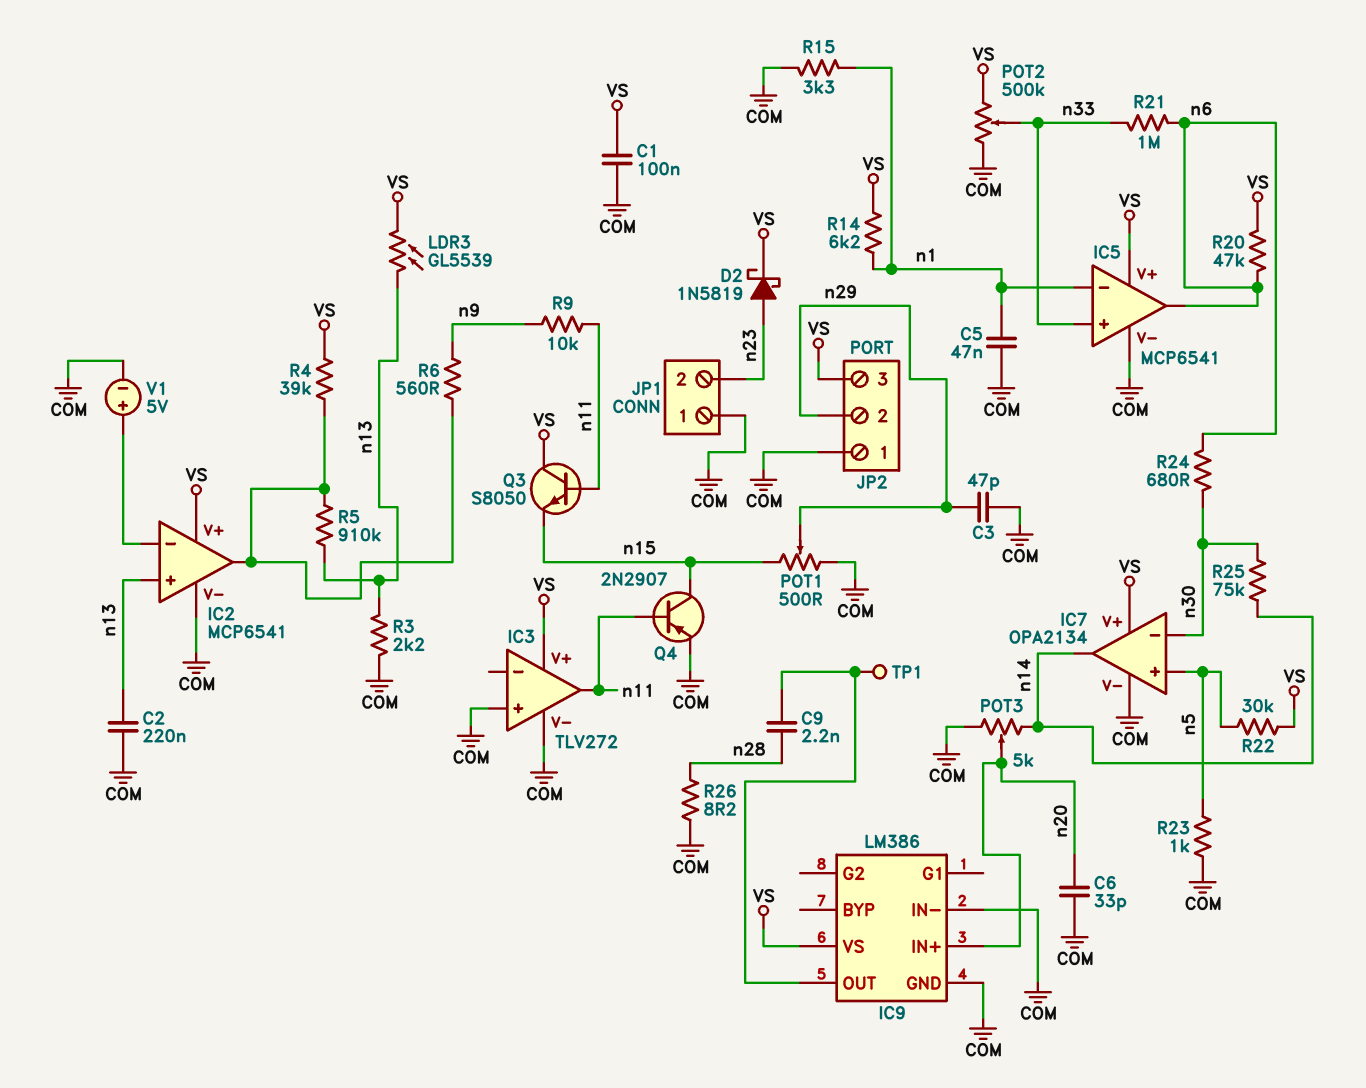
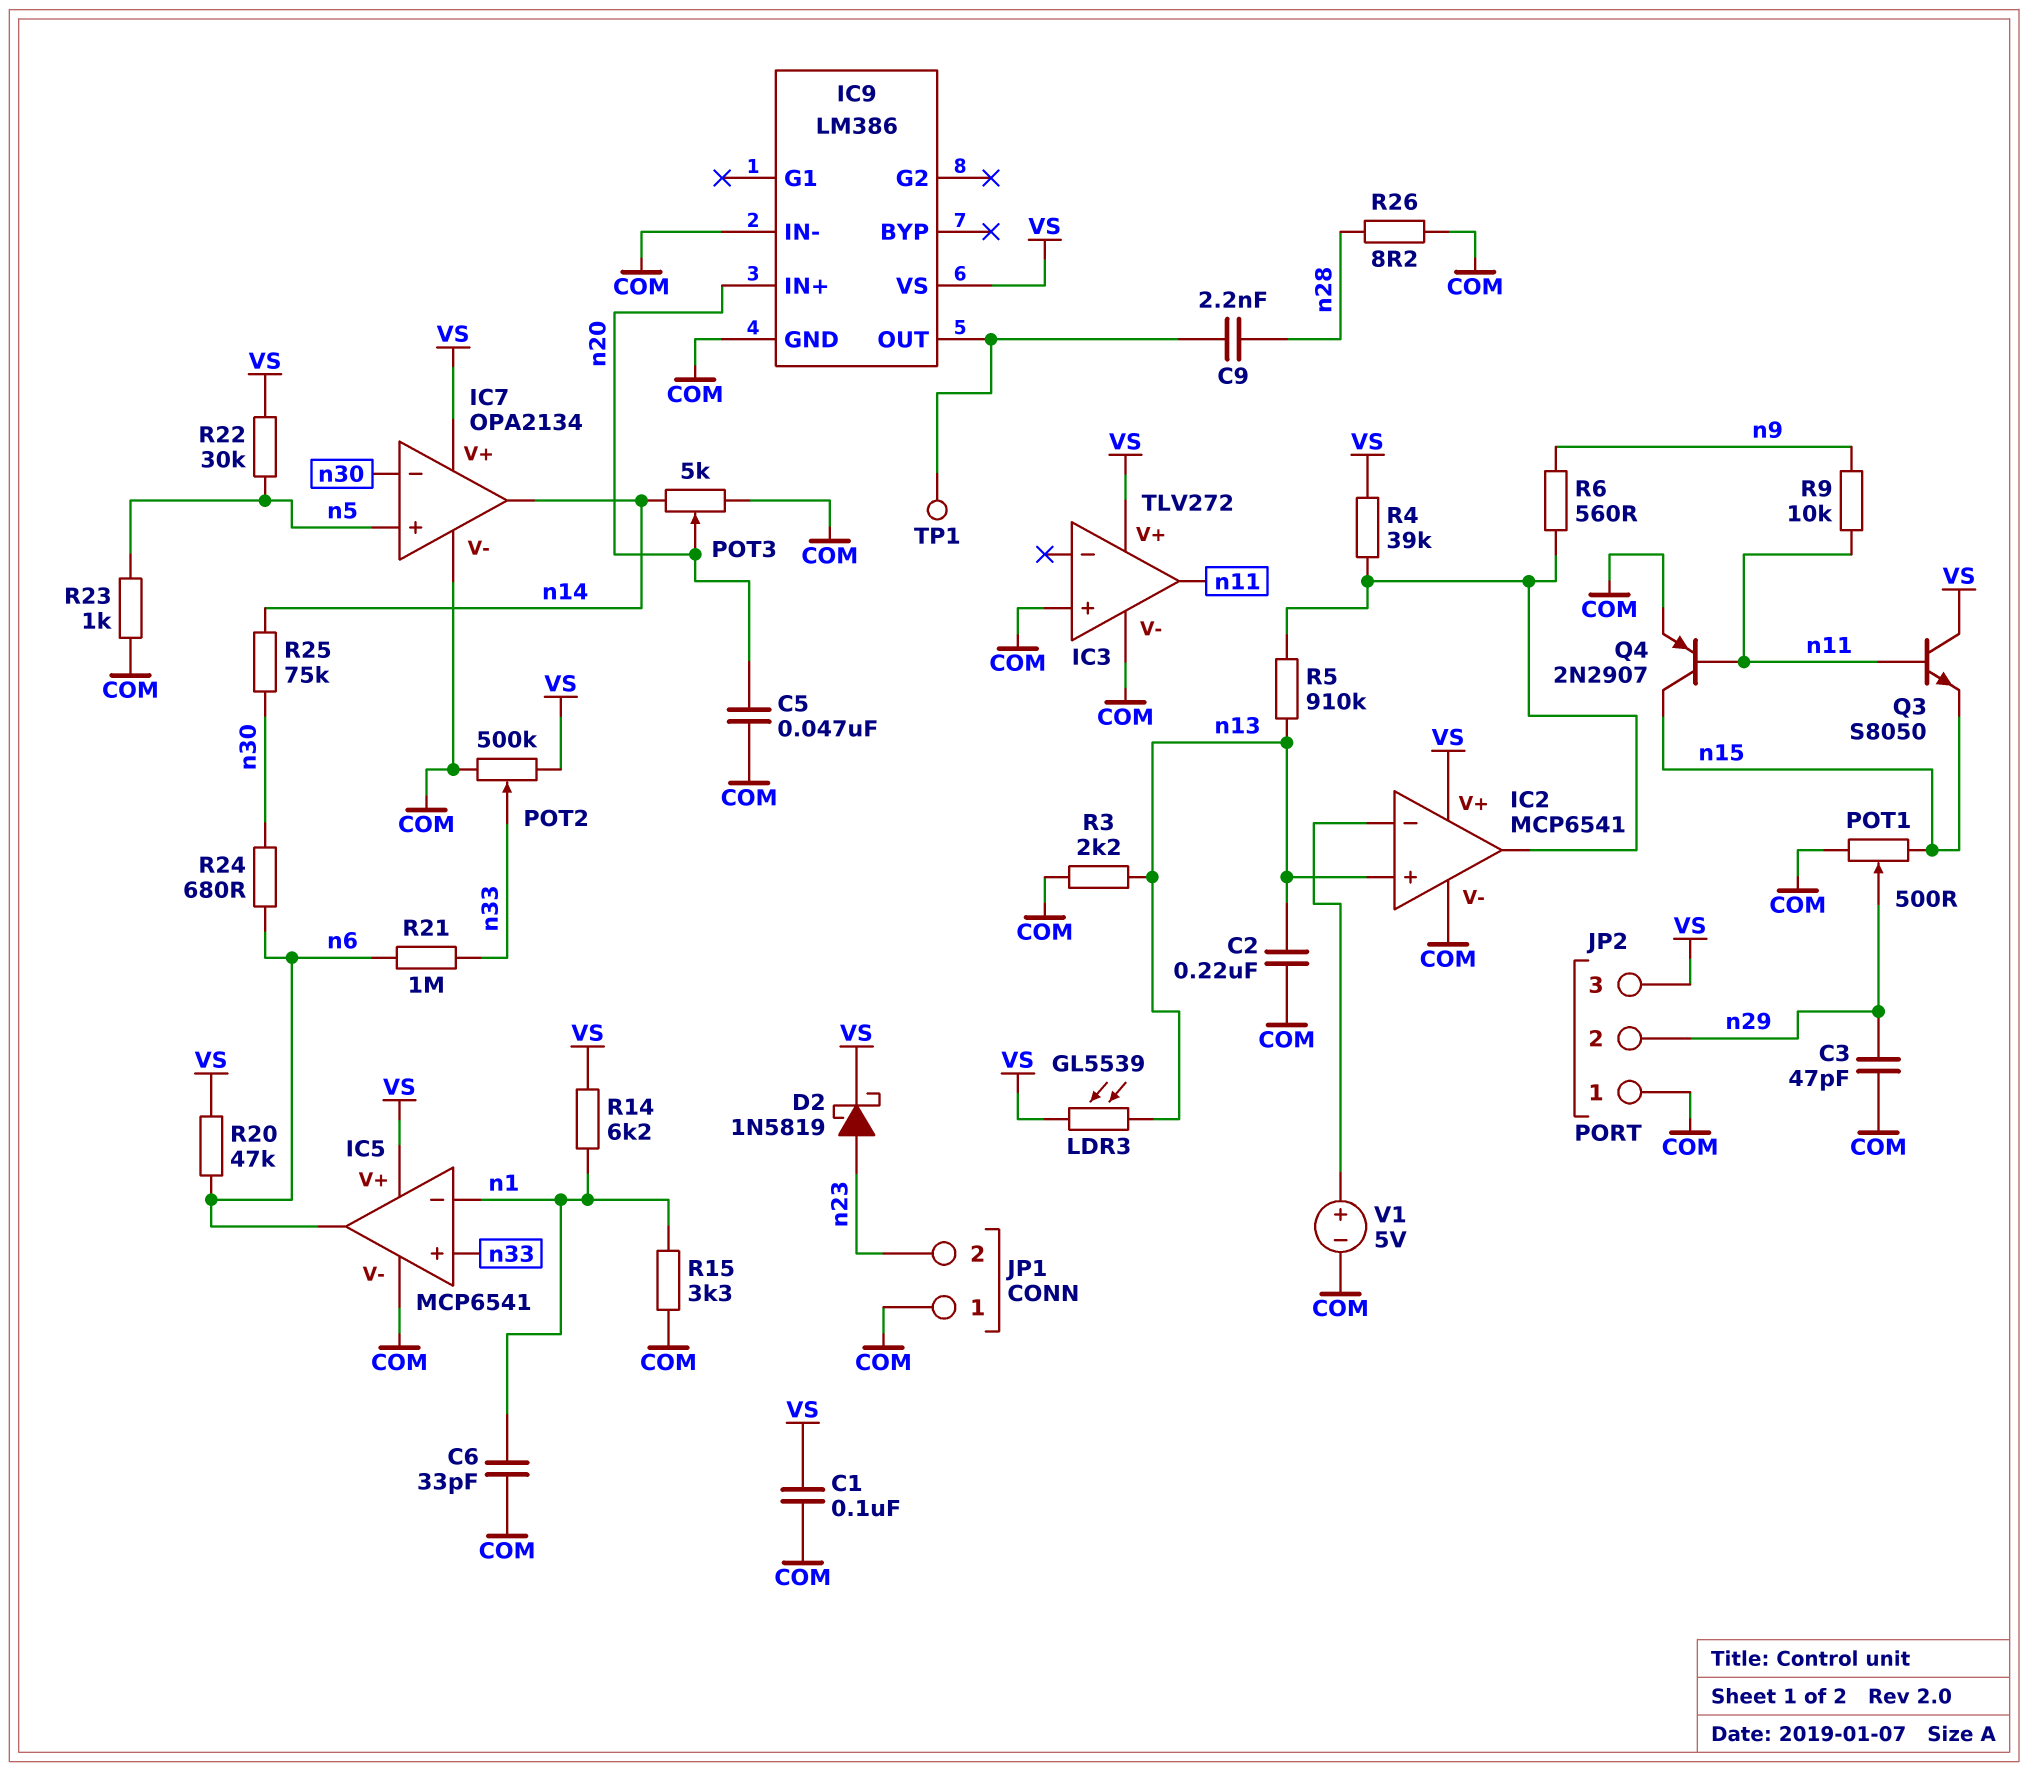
C5: 47nF (COM, n1) -> 47nF (COM, n20)
C6: 33pF (COM, n20) -> 33pF (COM, n1)

